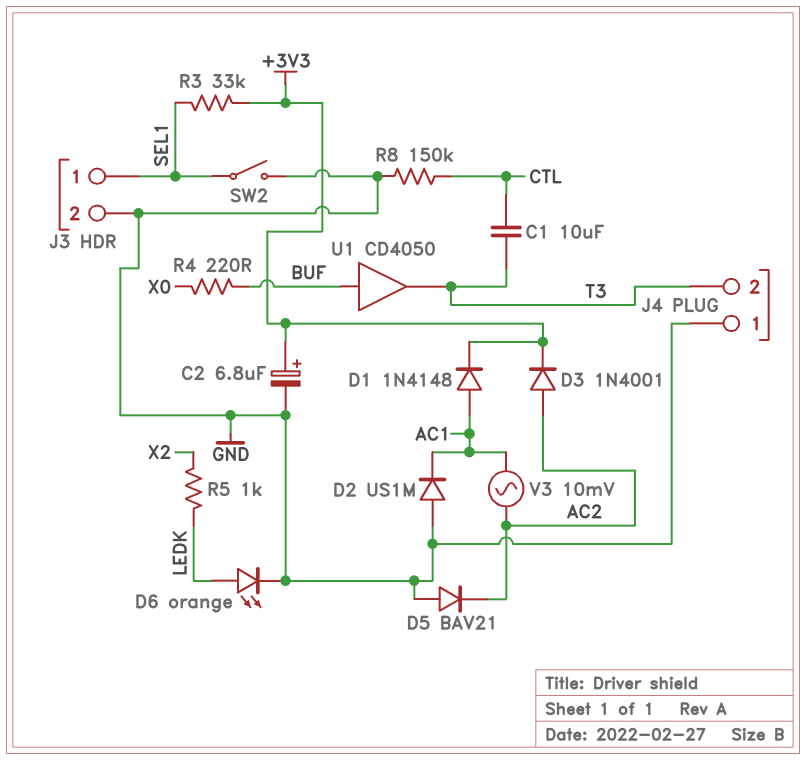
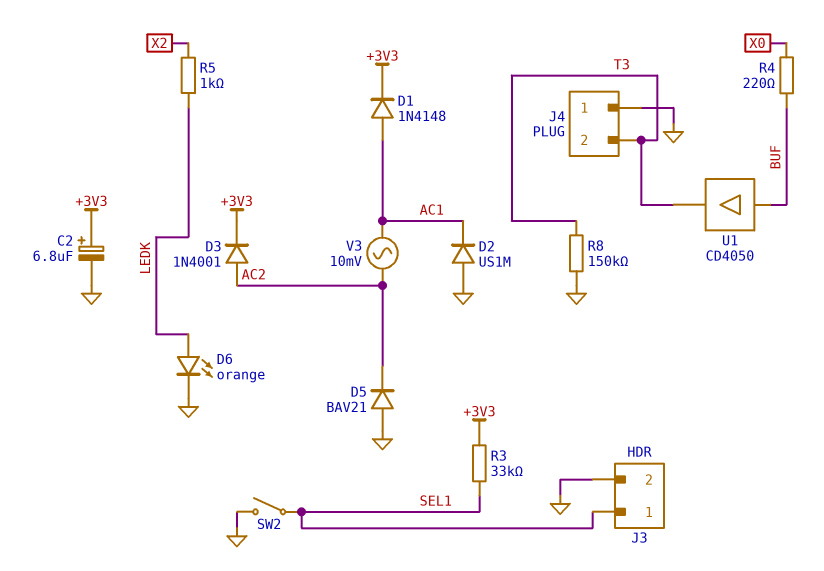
C1: 10uF (CTL, T3) -> none
R8: 150k (CTL, GND) -> 150k (GND, T3)

